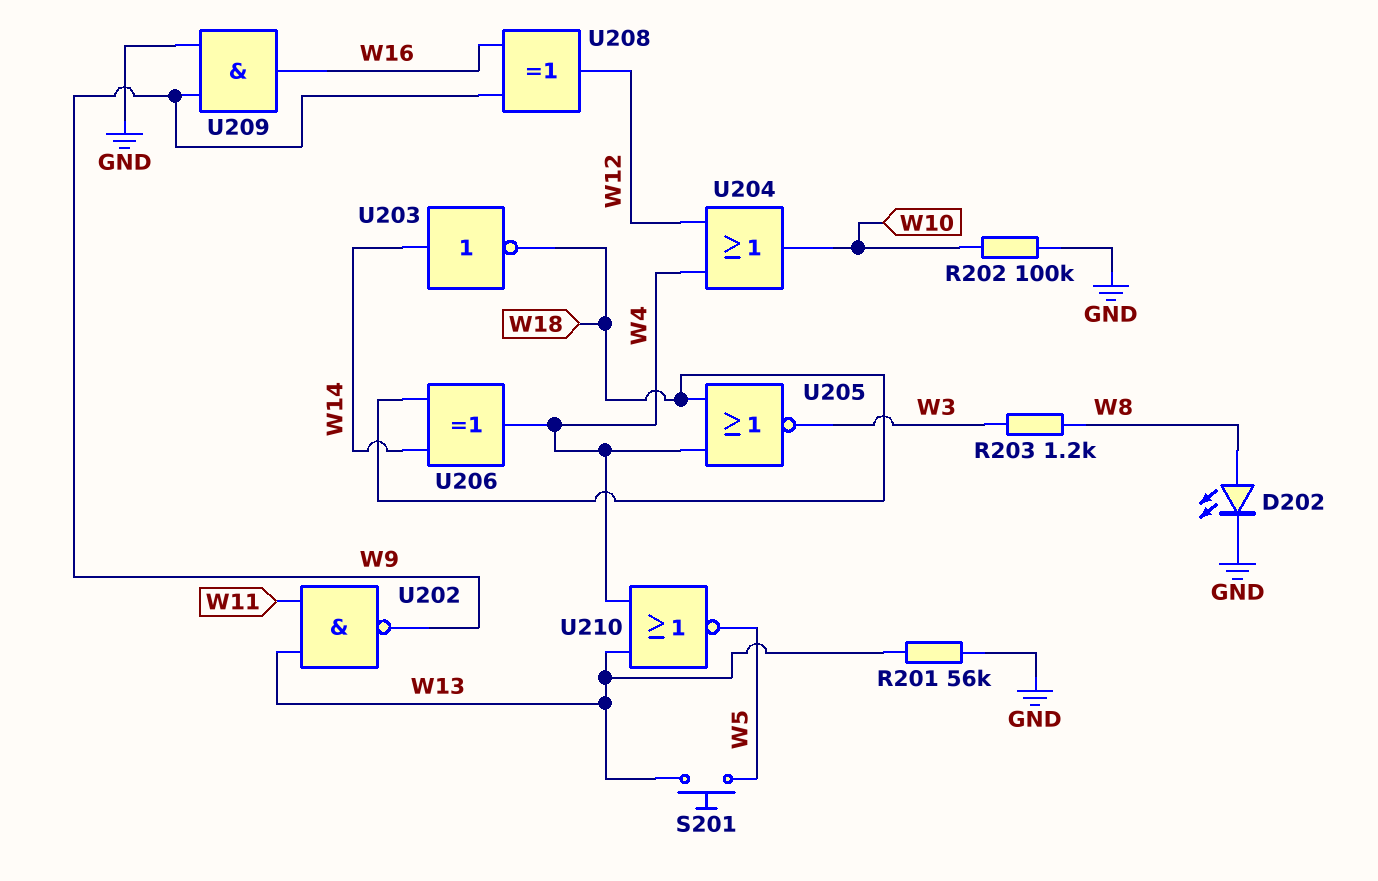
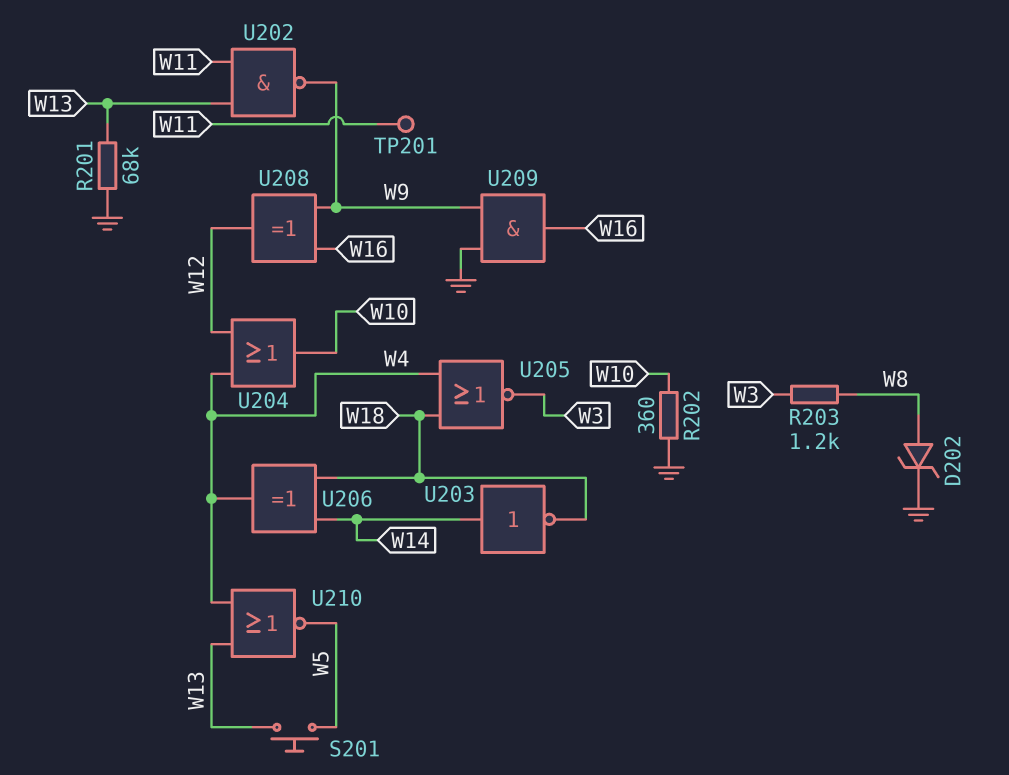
D202: LED (A W8, K GND) -> zener (A W8, K GND)
R201: 56k (GND, W13) -> 68k (GND, W13)
R202: 100k (GND, W10) -> 360 (GND, W10)
TP201: none -> test point (W11)

